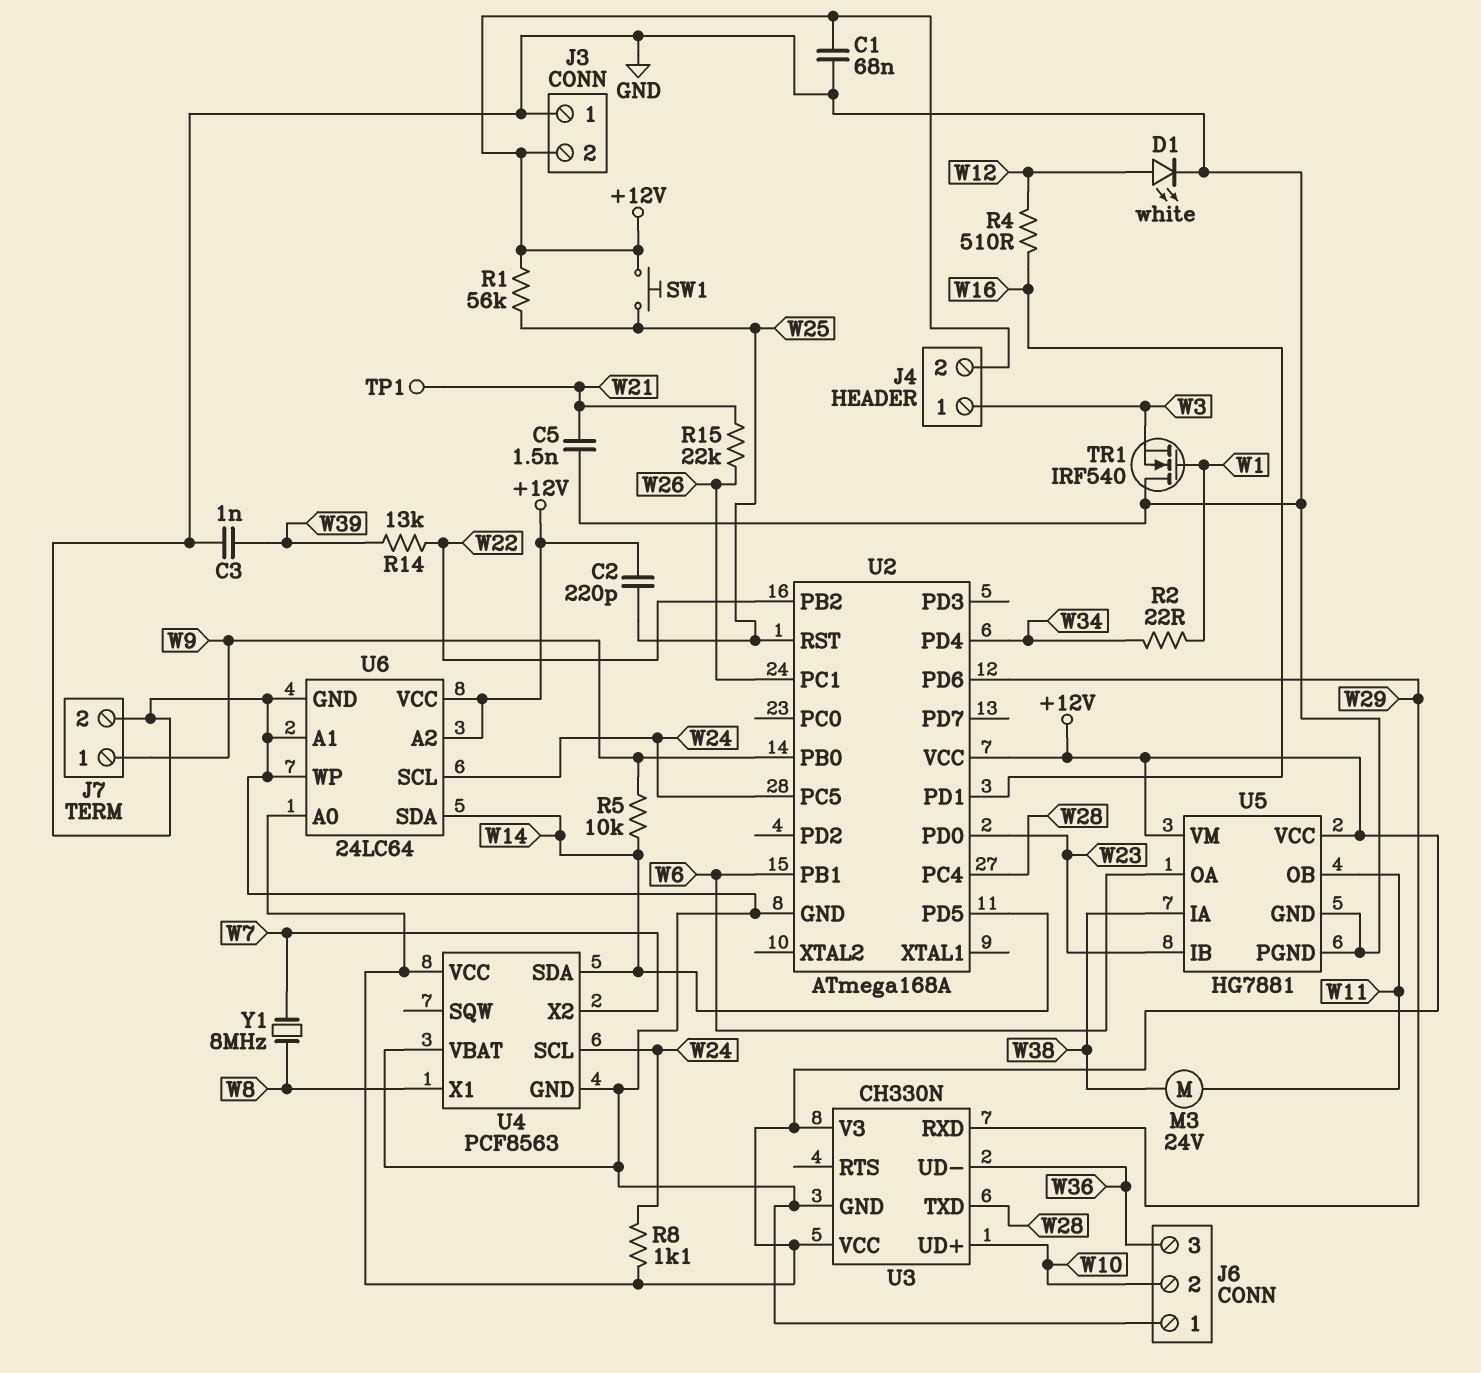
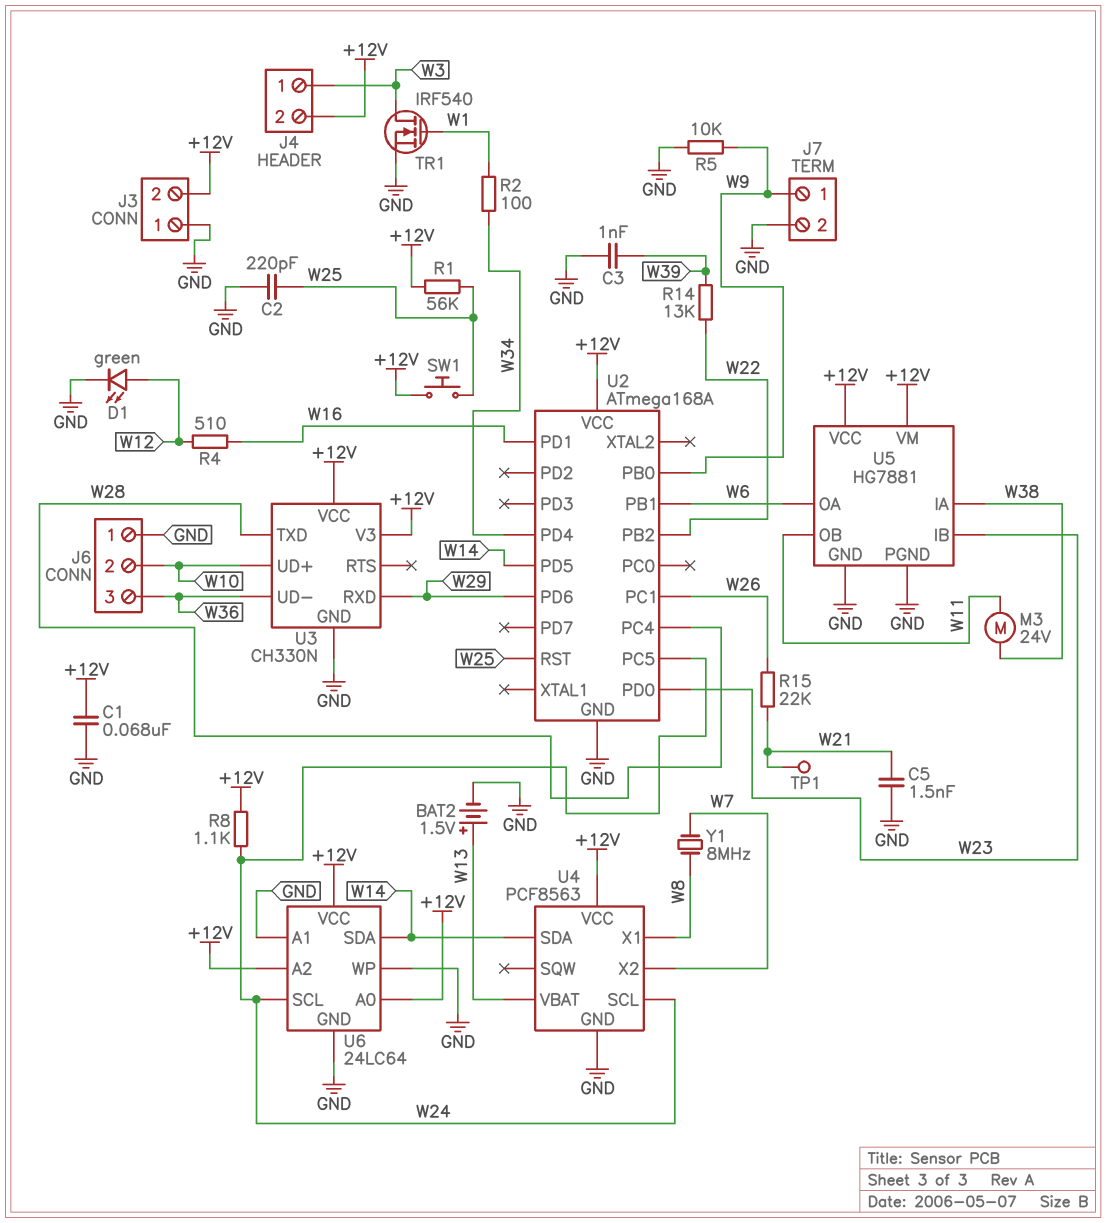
BAT2: none -> 1.5V (plus W13, minus GND)
C2: 220pF (+12V, W25) -> 220pF (GND, W25)
D1: LED white (A W12, K GND) -> LED green (A W12, K GND)
R2: 22 (W1, W34) -> 100 (W1, W34)
R5: 10k (W9, W14) -> 10k (GND, W9)
TR1: NMOS IRF540 (G W1, D GND, S W3) -> NMOS IRF540 (G W1, D W3, S GND)
U4 pin VBAT: GND -> W13

